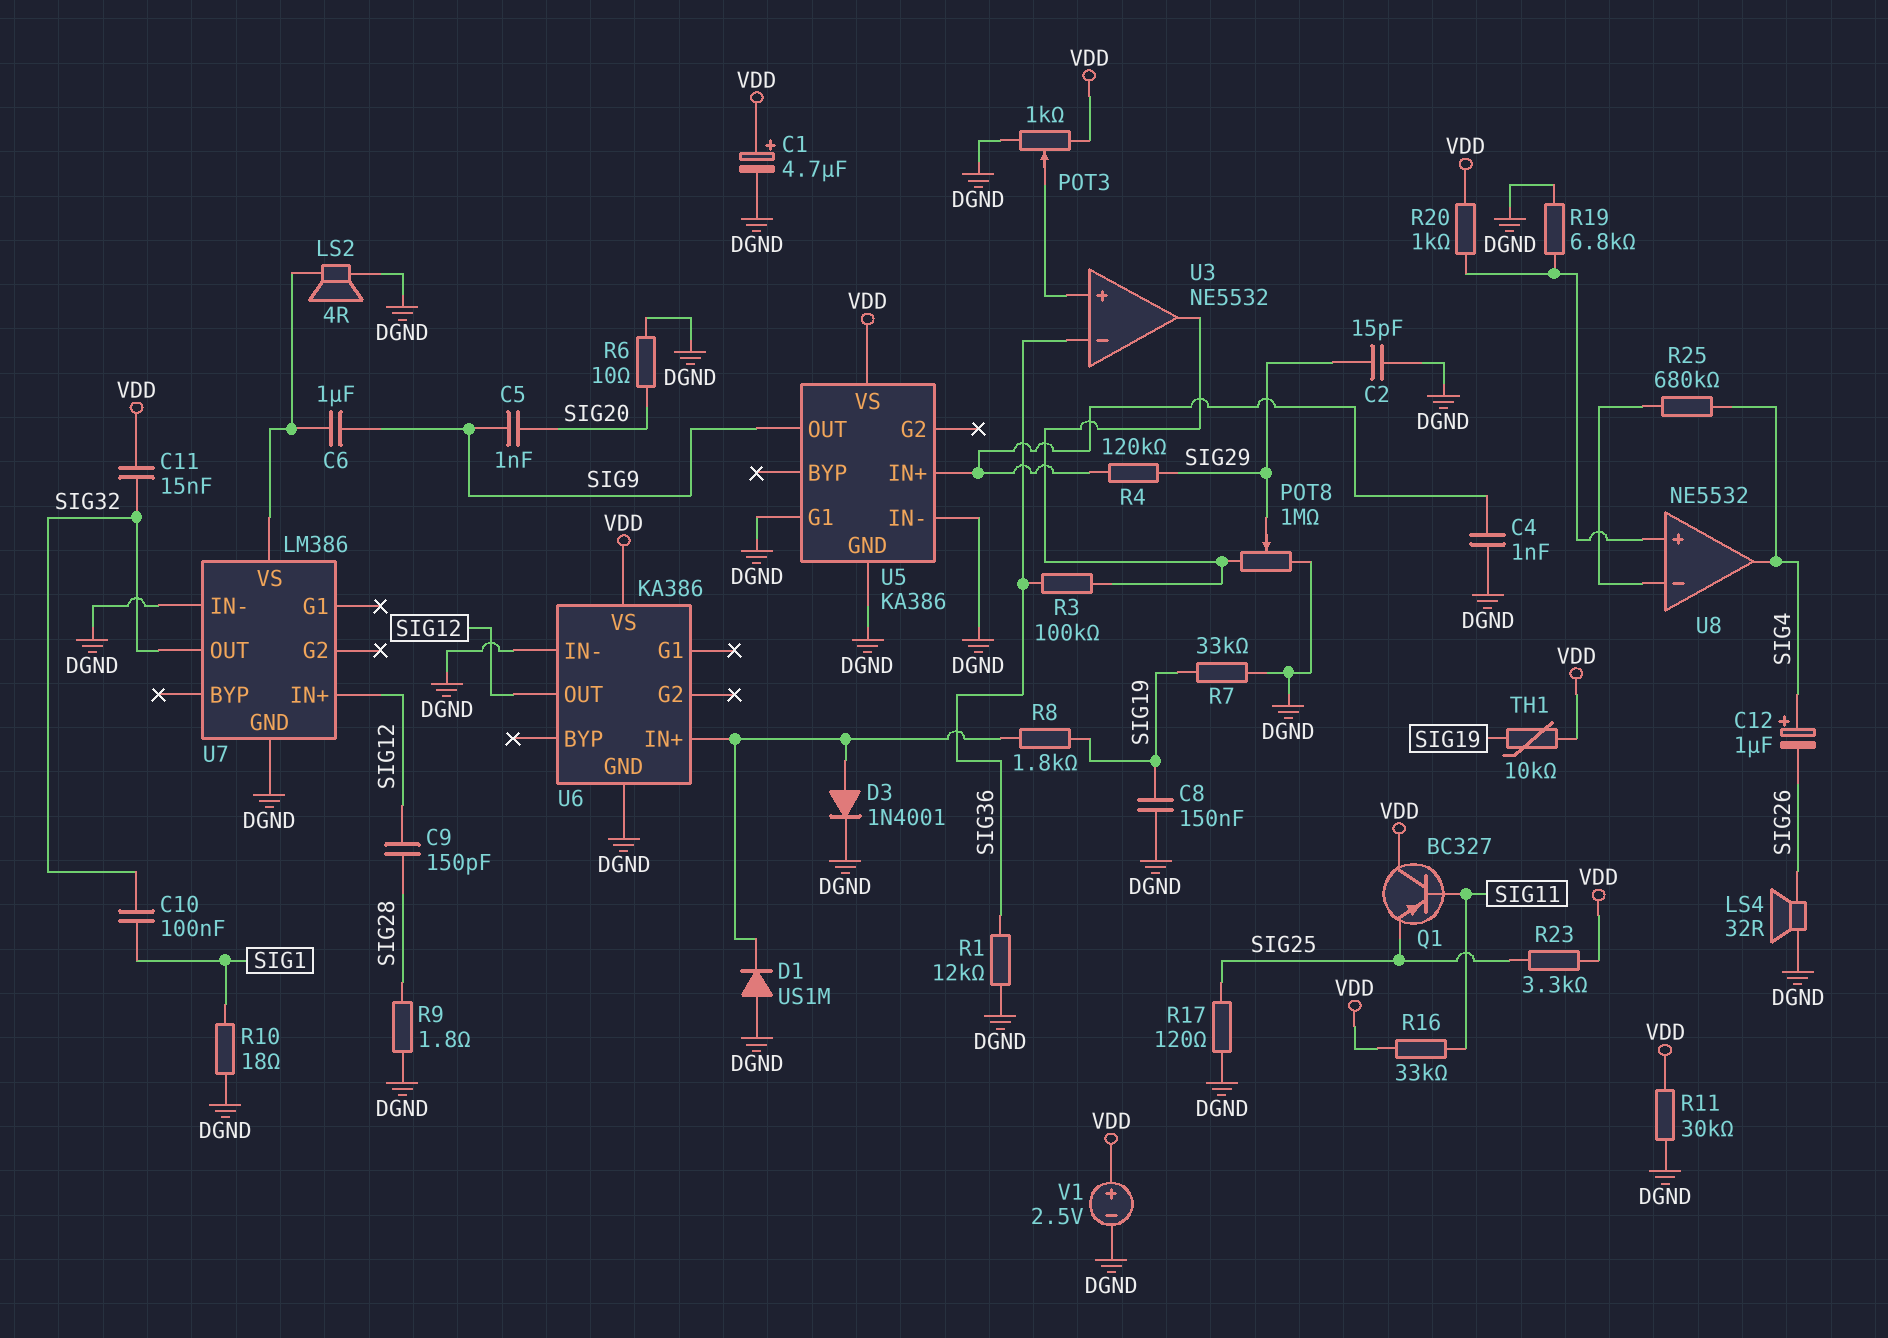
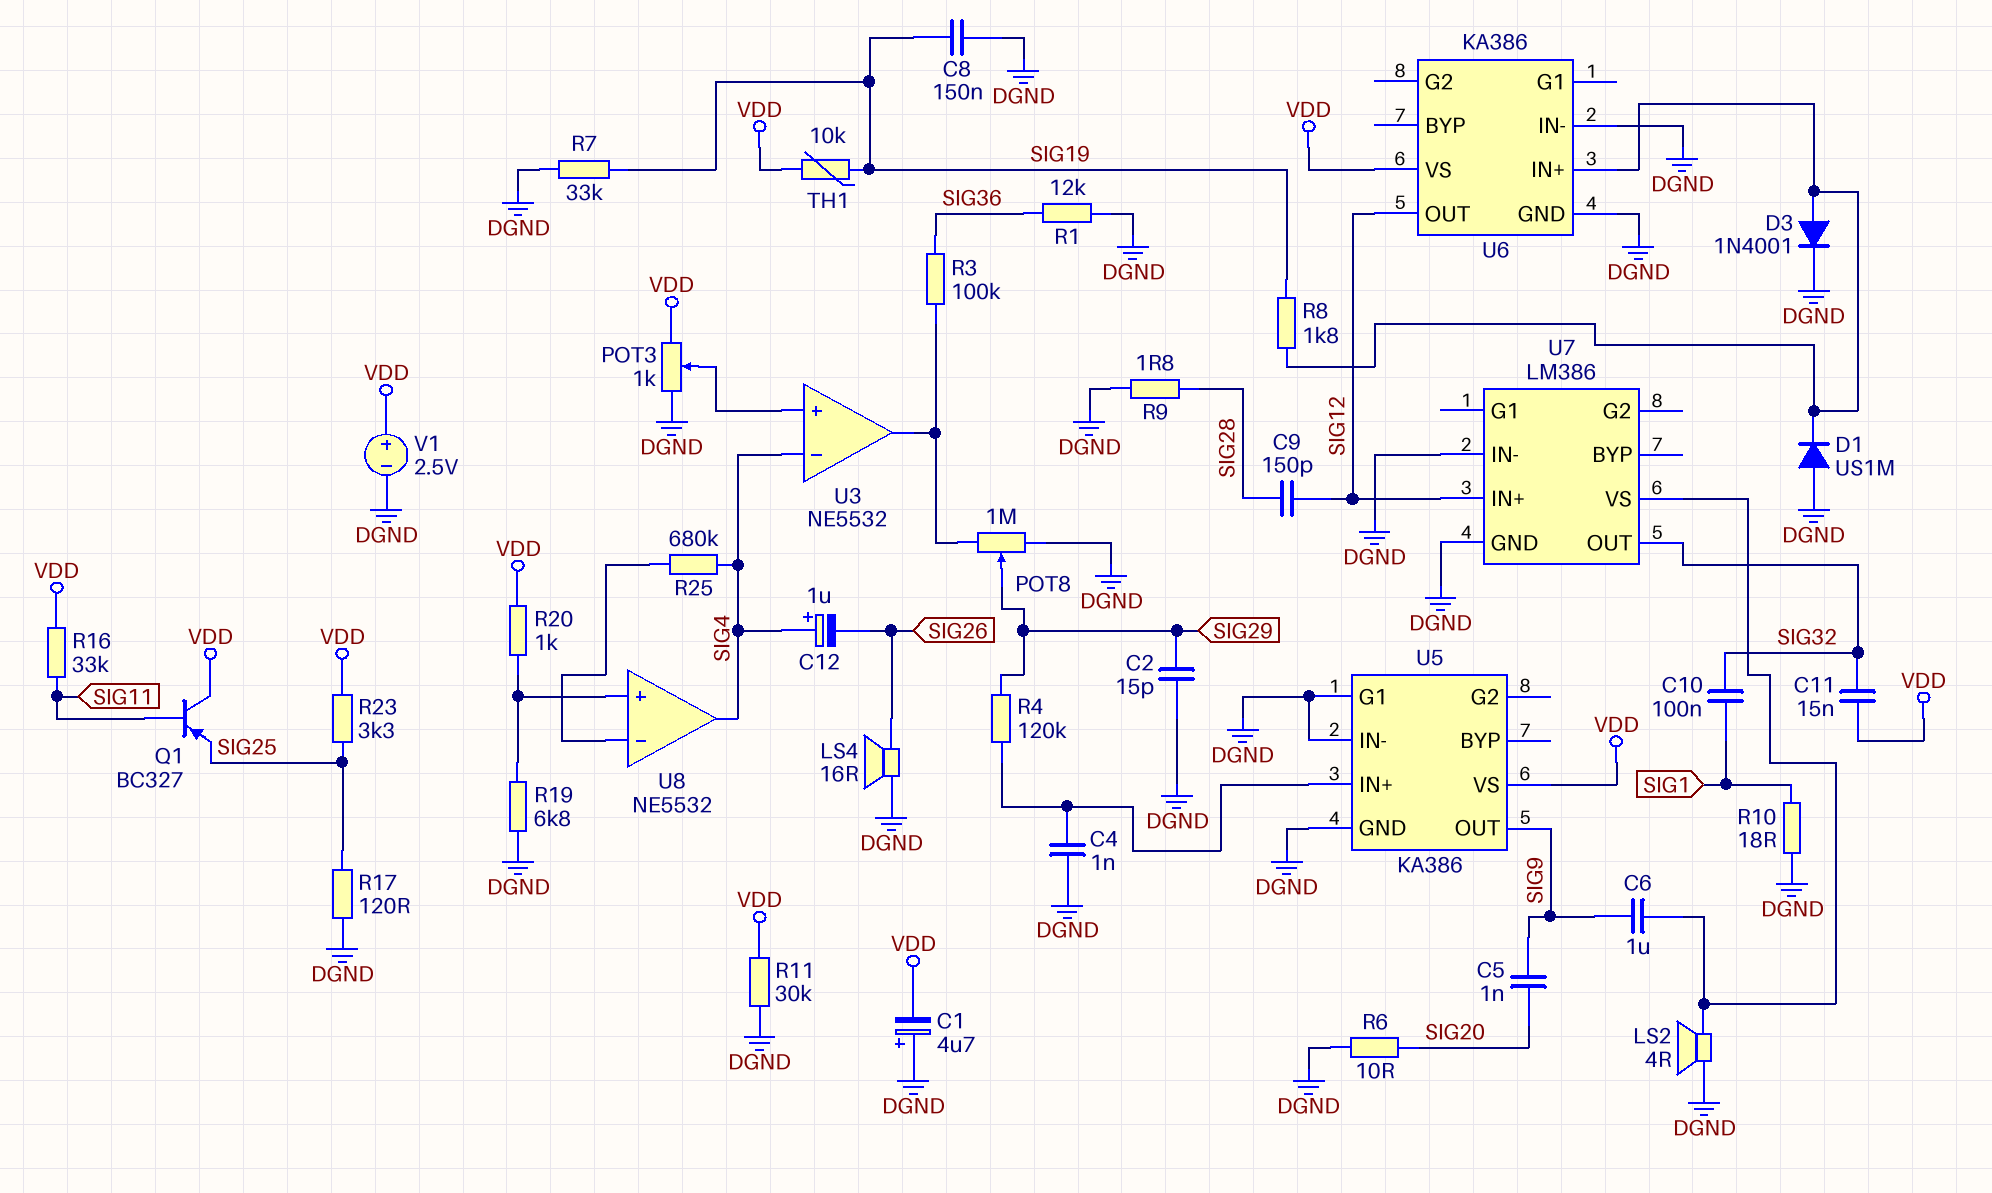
C1: 4.7uF (plus VDD, minus DGND) -> 4.7uF (plus DGND, minus VDD)
LS4: speaker 32R (DGND, SIG26) -> speaker 16R (DGND, SIG26)
U3 pin in-: SIG36 -> SIG4

